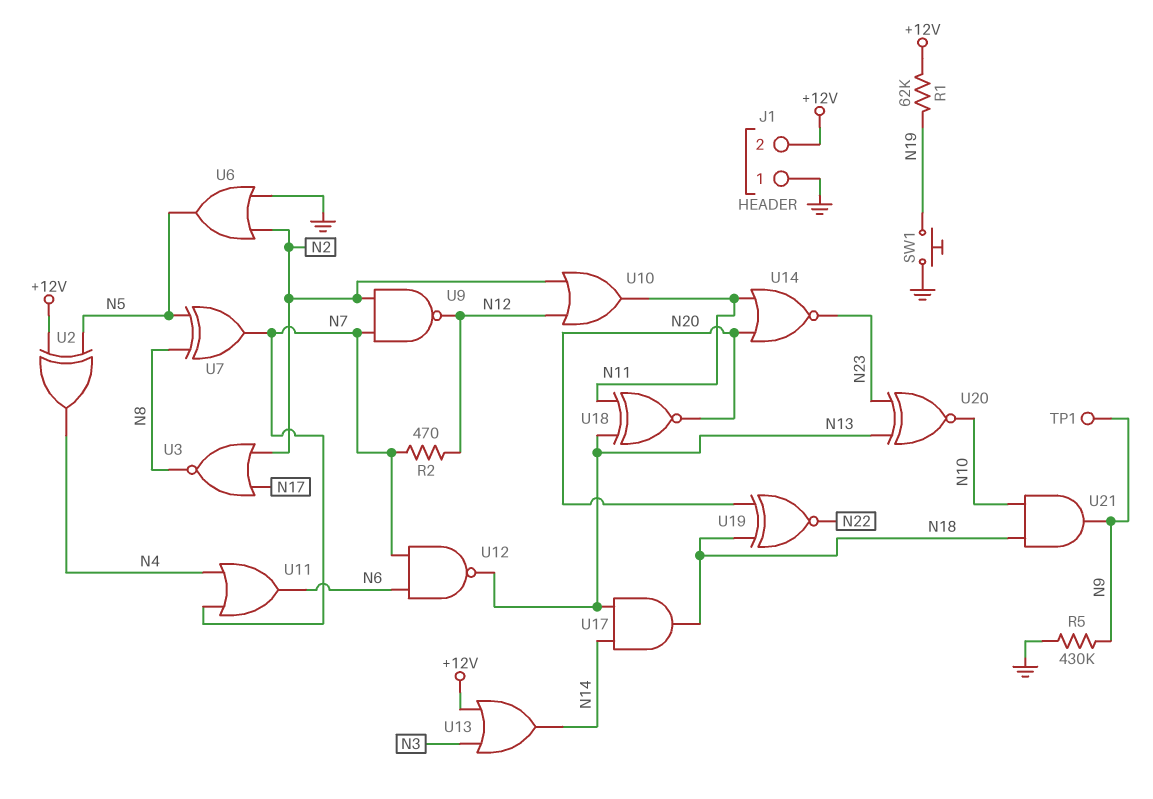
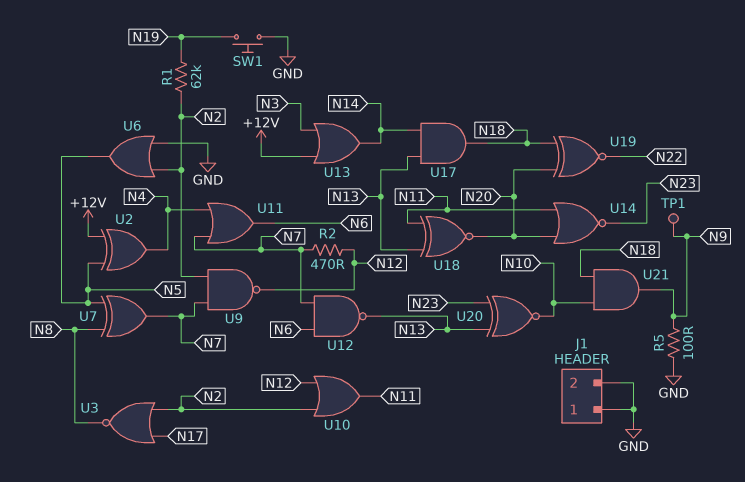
J1 pin 2: +12V -> GND
R1: 62k (+12V, N19) -> 62k (N2, N19)
R5: 430k (GND, N9) -> 100 (GND, N9)

